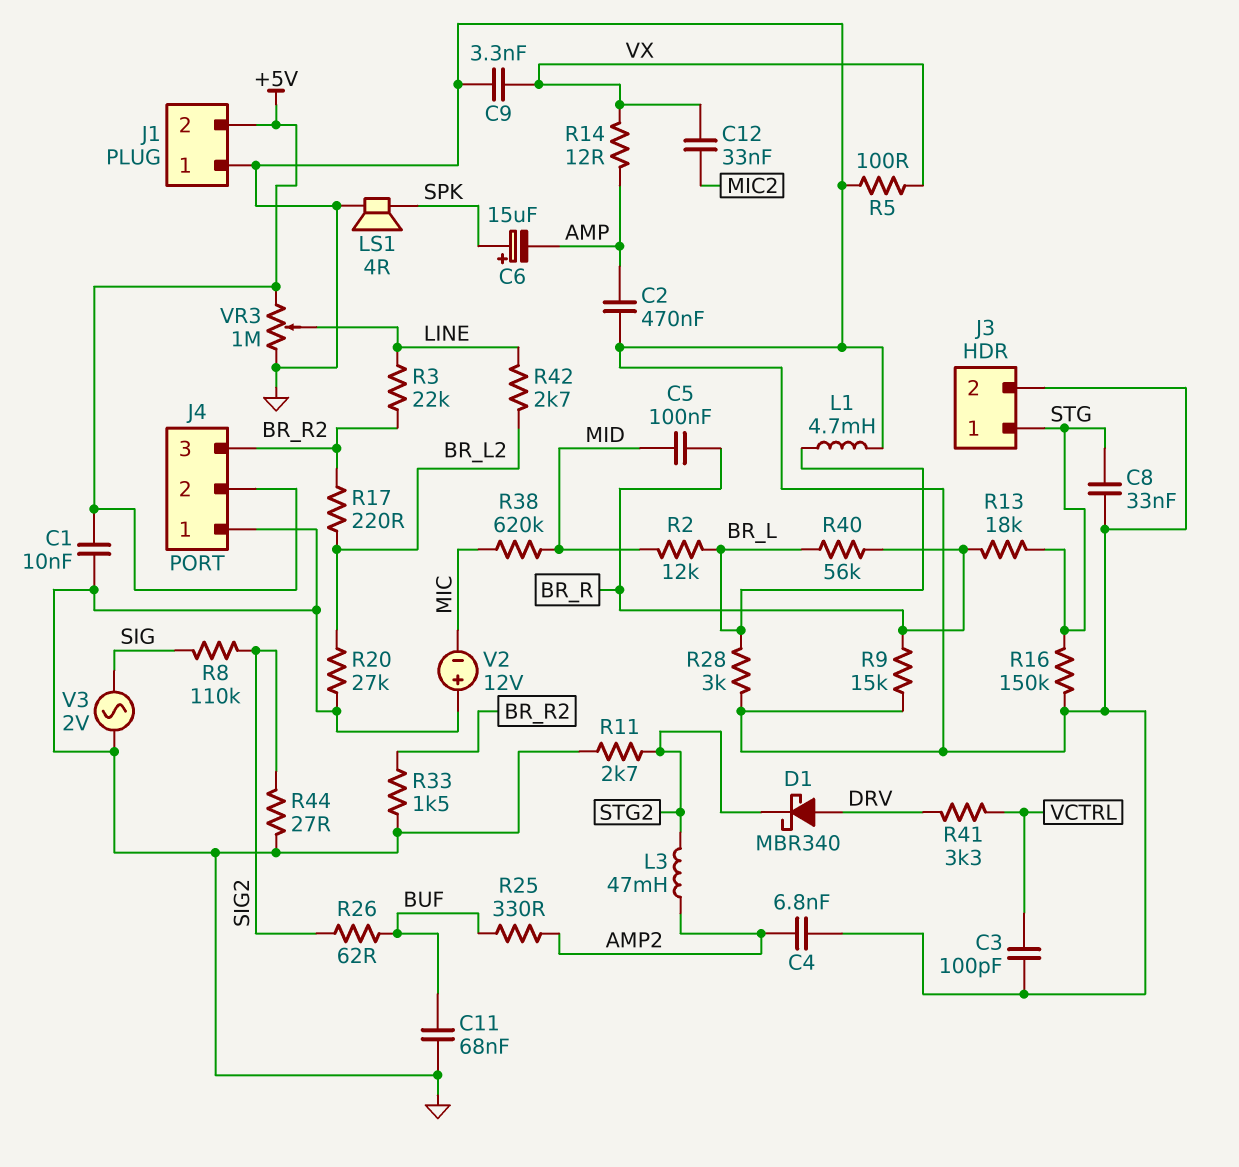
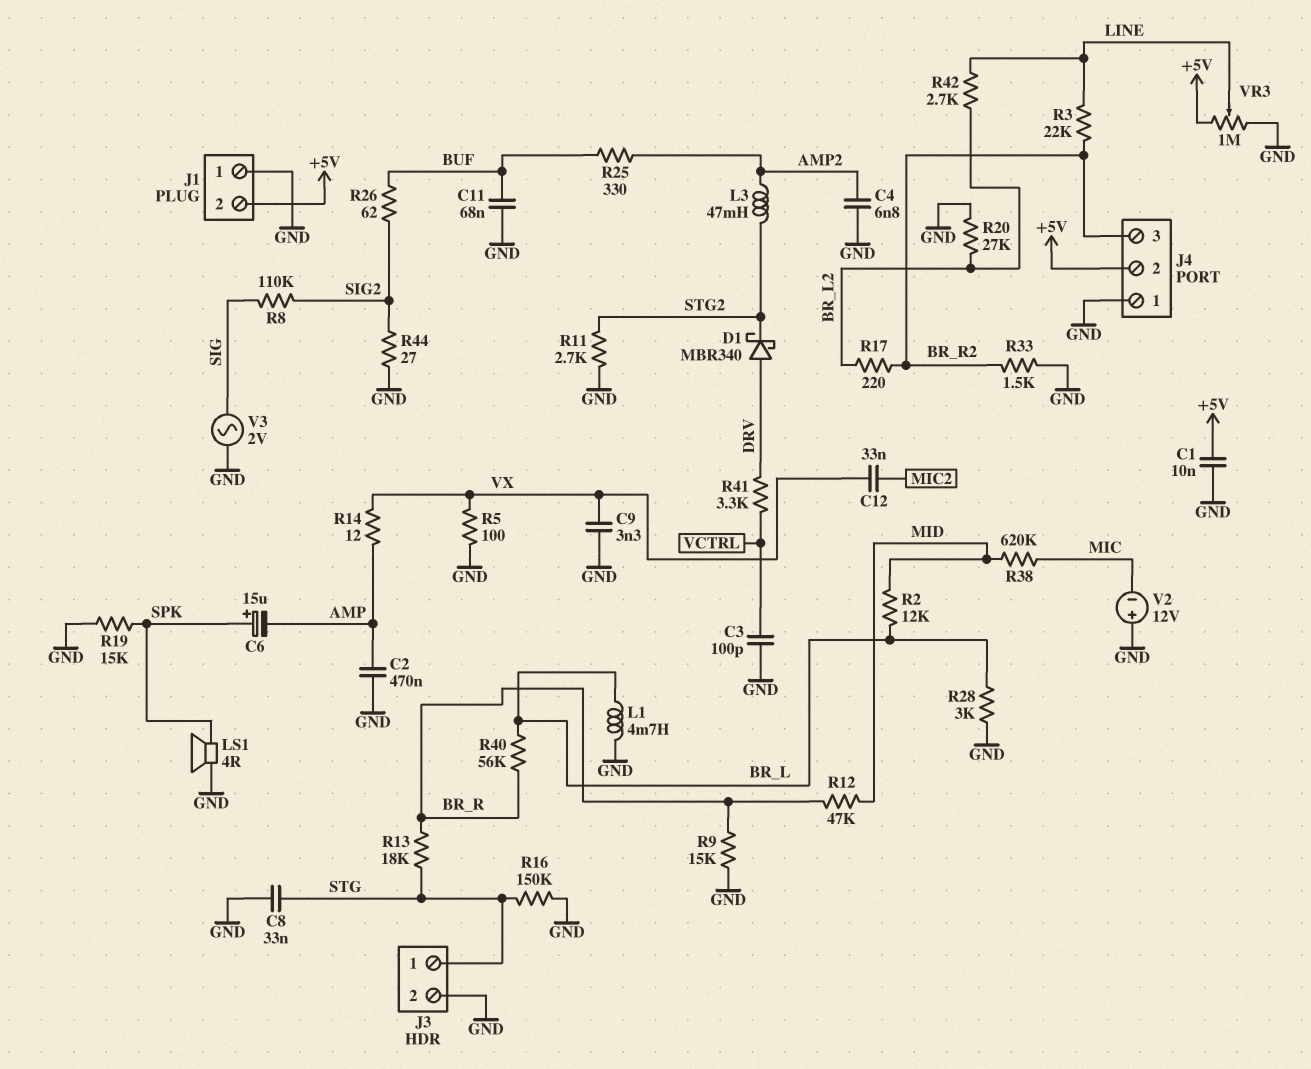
C5: 100nF (BR_R, MID) -> none
R12: none -> 47k (BR_R, MID)
R19: none -> 15k (GND, SPK)

